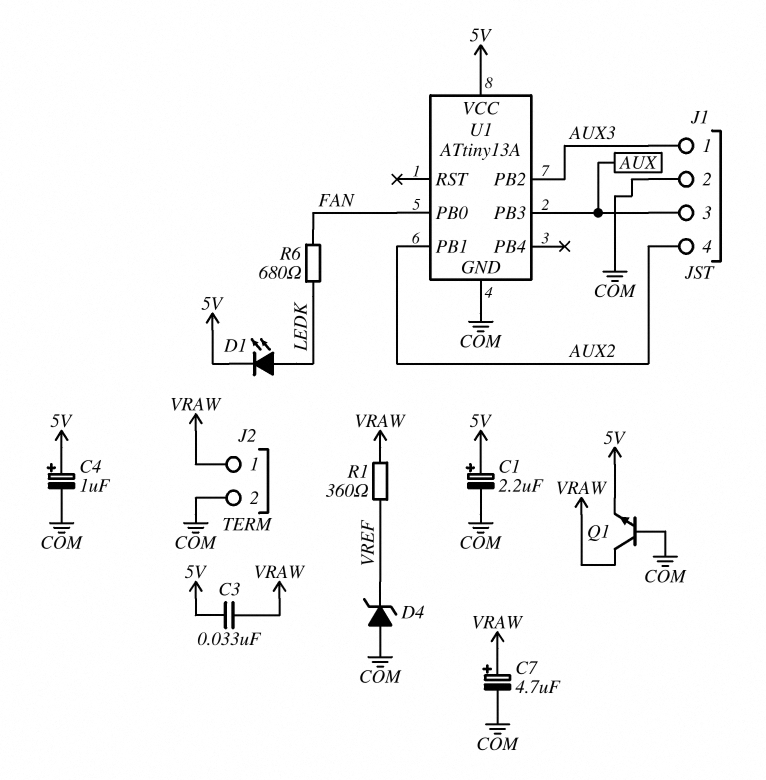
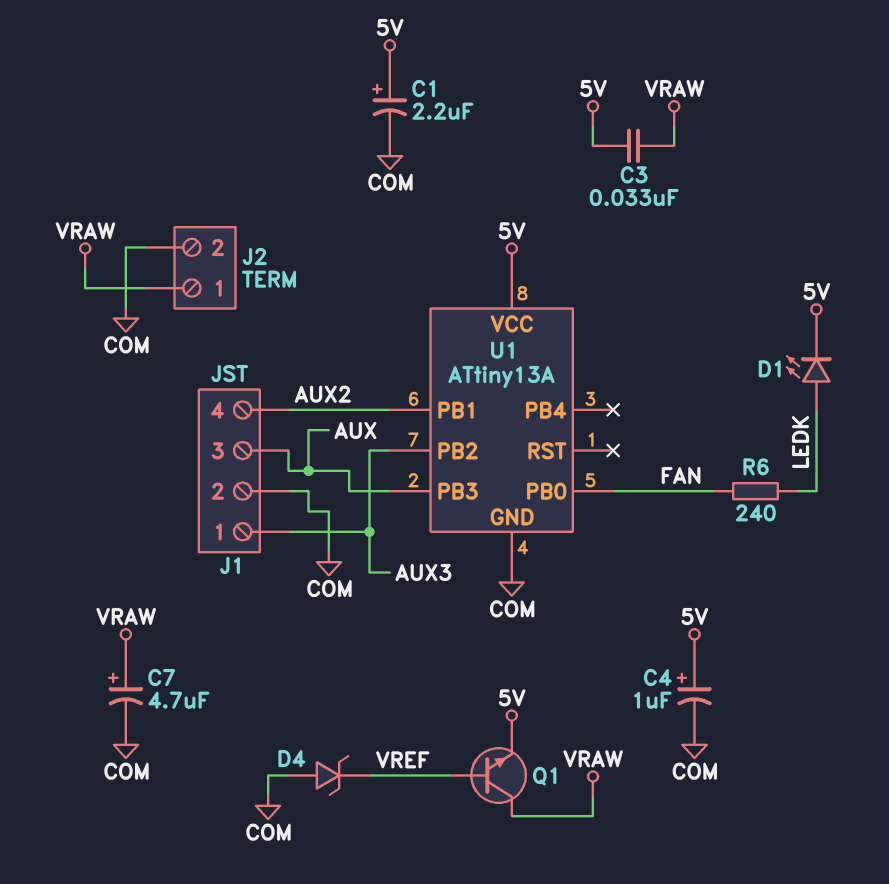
Q1: NPN (B COM, C VRAW, E 5V) -> NPN (B VREF, C VRAW, E 5V)
R1: 360 (VRAW, VREF) -> none
R6: 680 (FAN, LEDK) -> 240 (FAN, LEDK)

